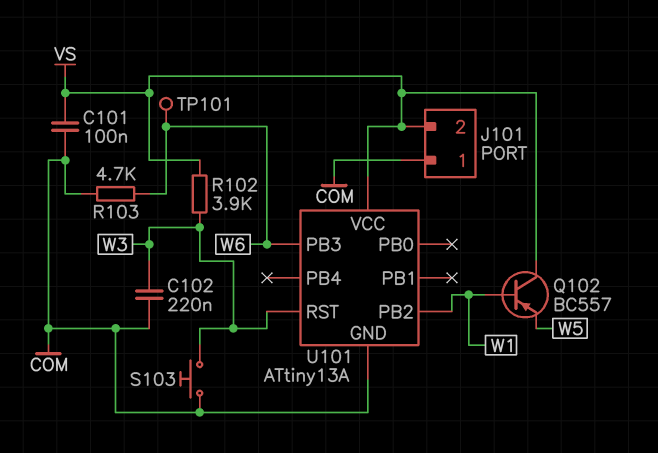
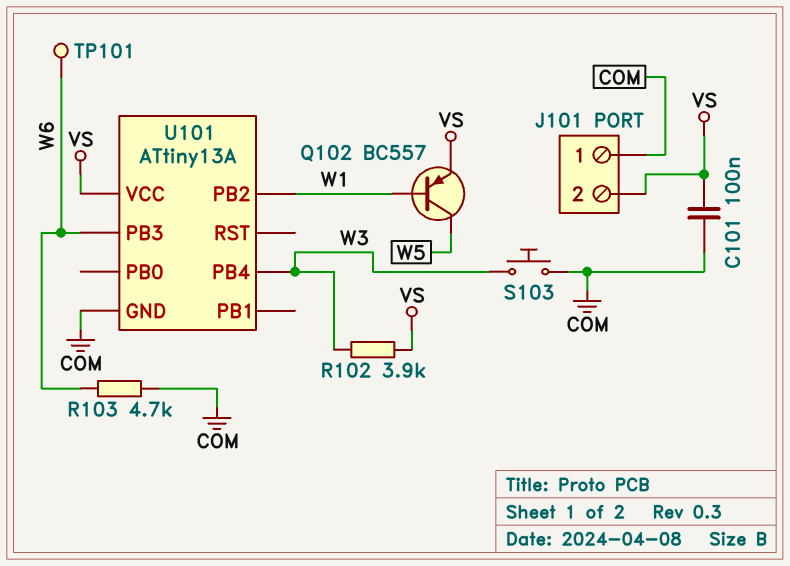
C102: 220nF (COM, W3) -> none
Q102: PNP BC557 (B W1, C VS, E W5) -> PNP BC557 (B W1, C W5, E VS)
U101 pin PB4: none -> W3
U101 pin RST: W3 -> none

